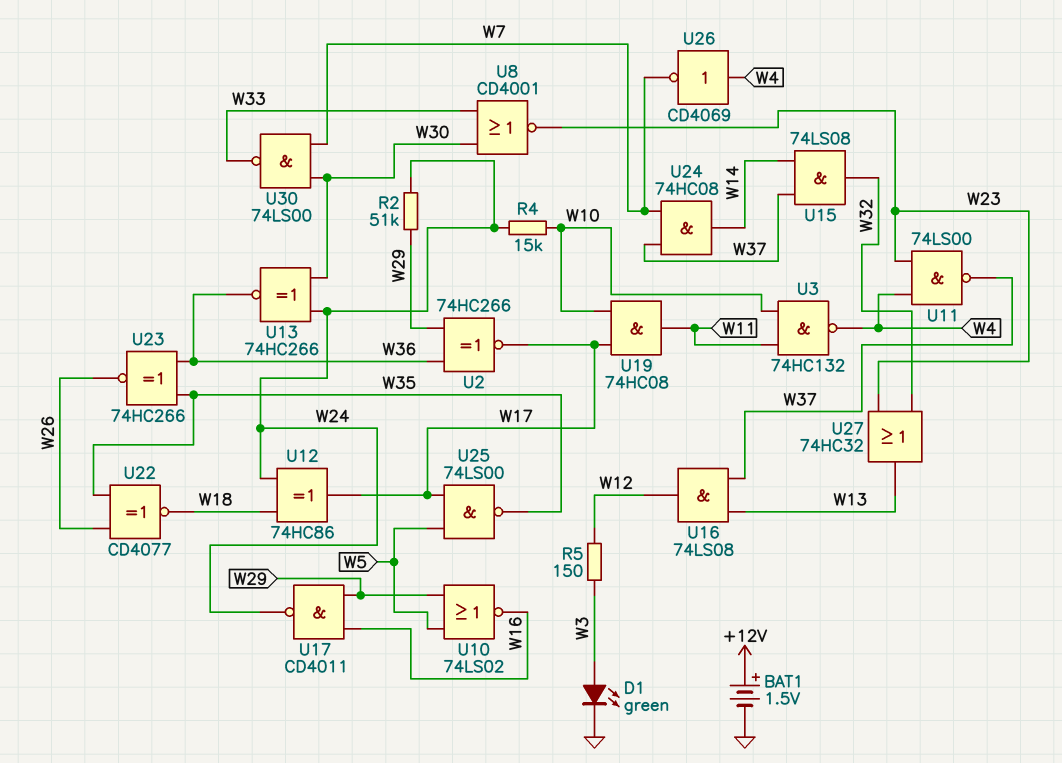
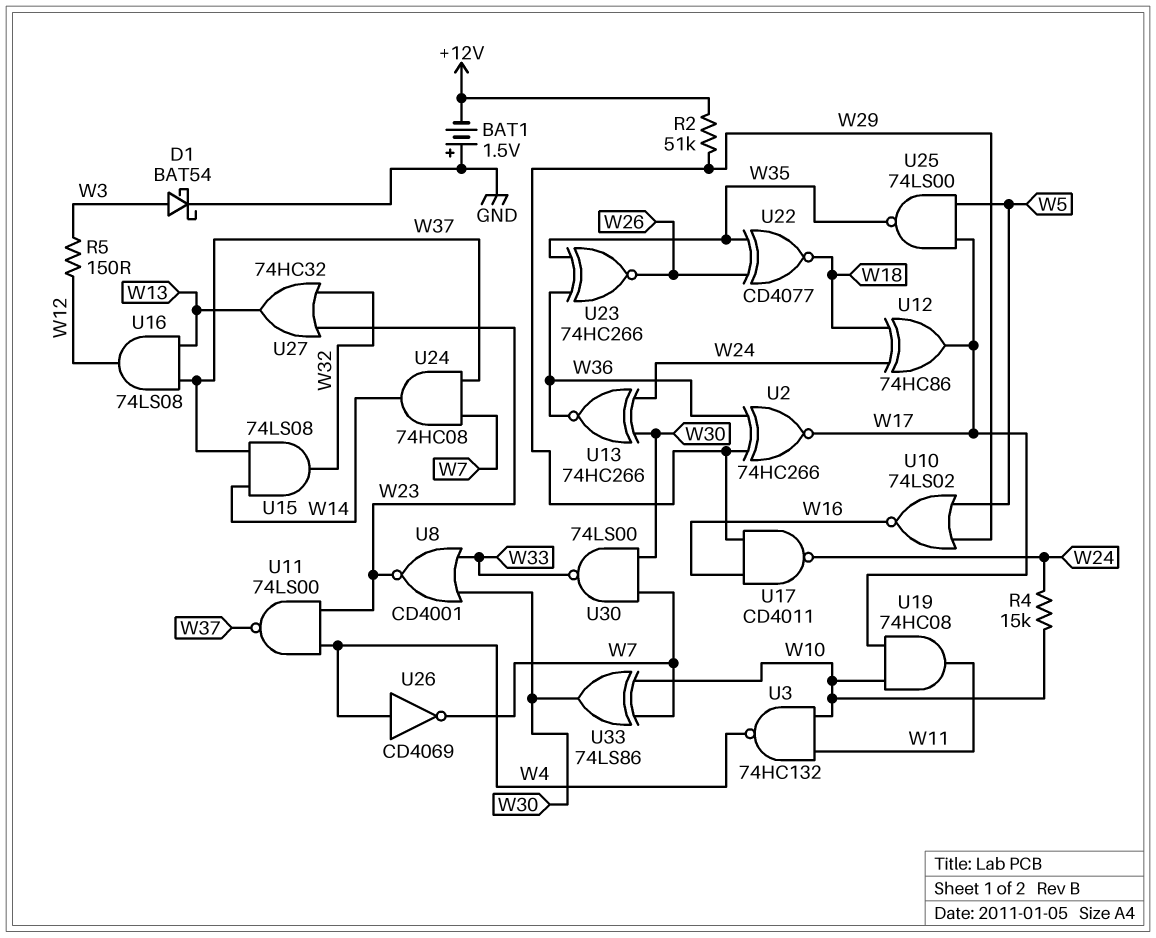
BAT1: 1.5V (plus +12V, minus GND) -> 1.5V (plus GND, minus +12V)
D1: LED green (A W3, K GND) -> schottky BAT54 (A W3, K GND)
R2: 51k (W24, W29) -> 51k (+12V, W29)
U33: none -> XOR 74LS86 (in W7, in W10, out W30)

